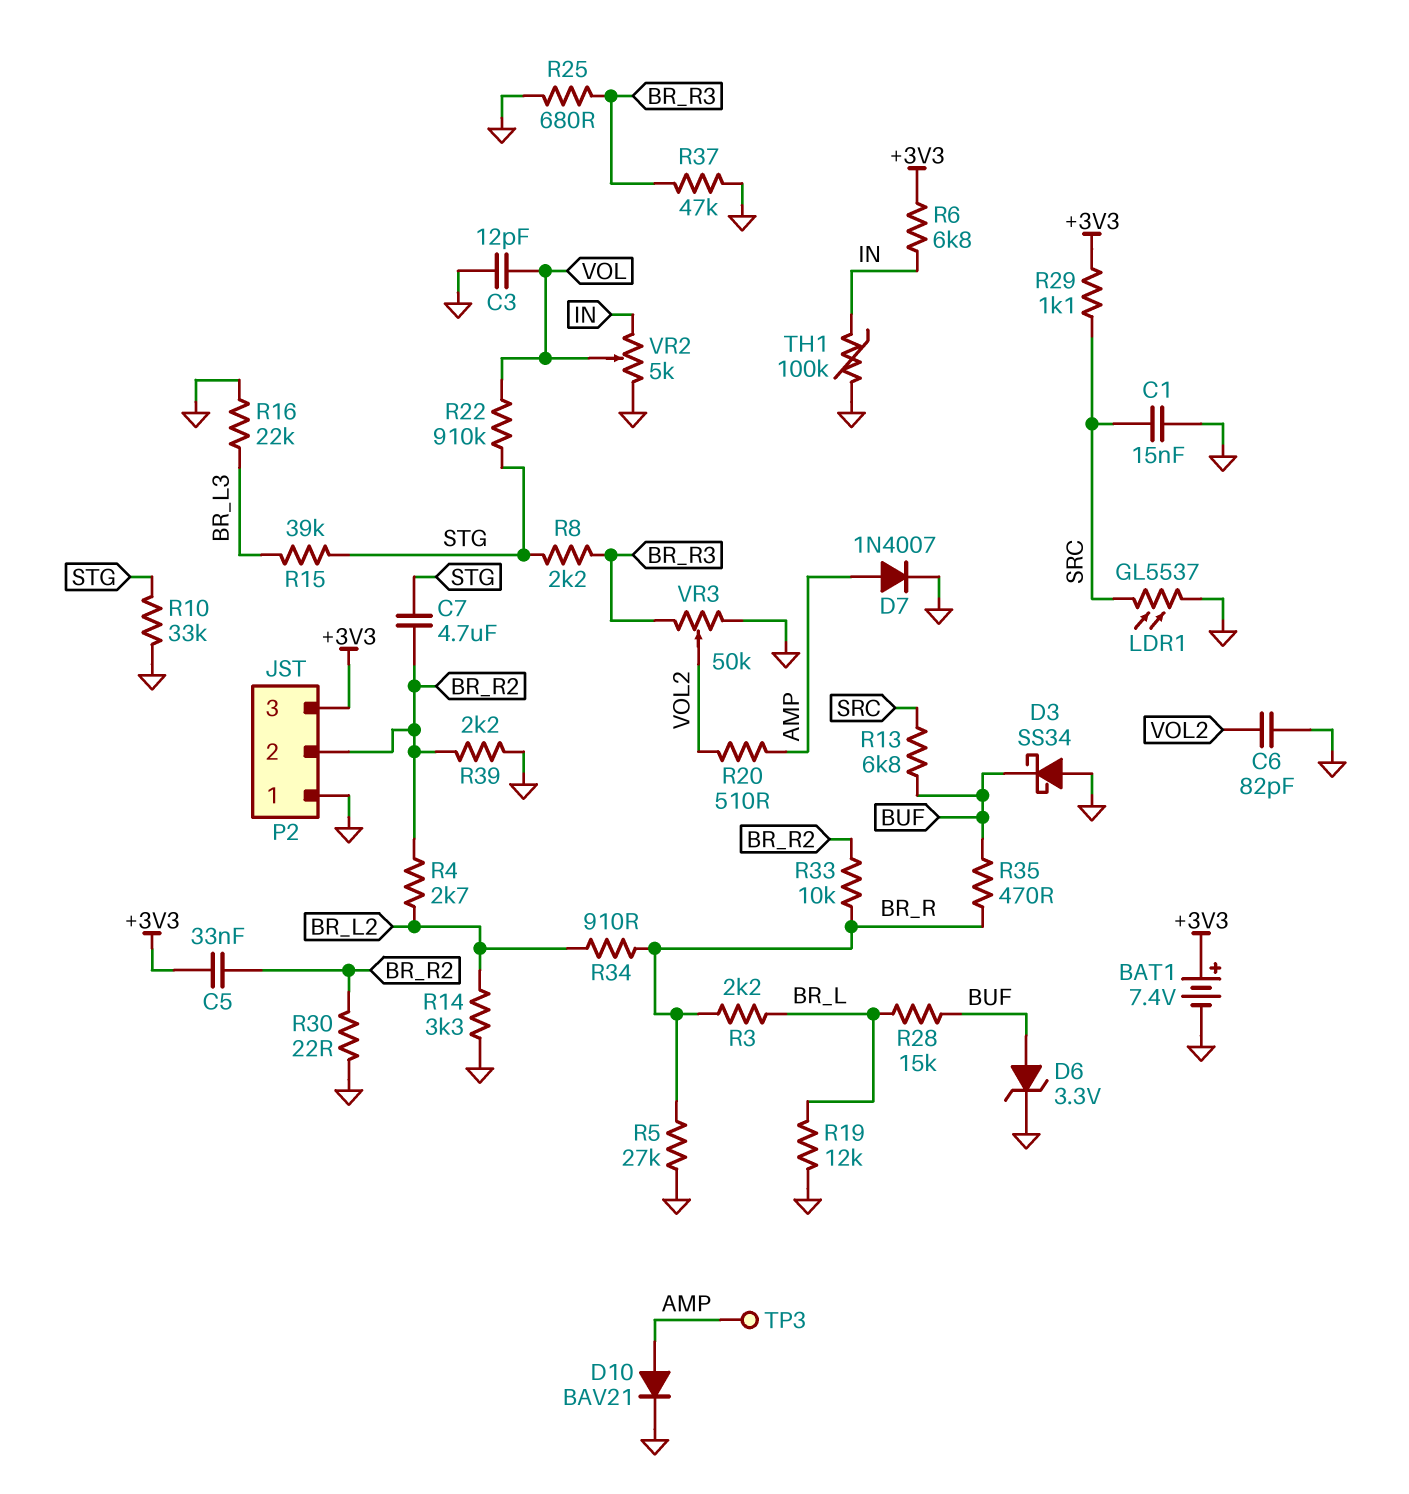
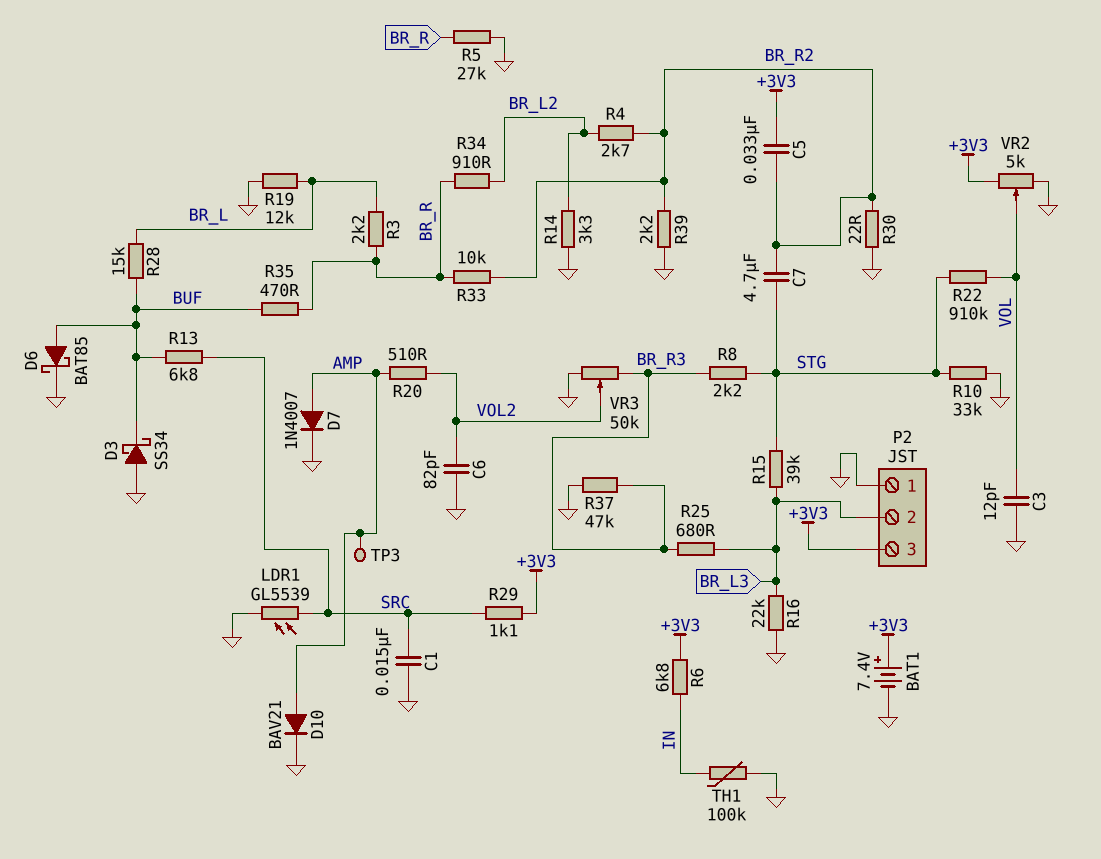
D6: zener 3.3V (A BUF, K GND) -> schottky BAT85 (A BUF, K GND)
LDR1: GL5537 (GND, SRC) -> GL5539 (GND, SRC)
P2 pin 2: BR_R2 -> BR_L3
R25: 680 (BR_R3, GND) -> 680 (BR_L3, BR_R3)
VR2: 5k (GND, IN, wiper VOL) -> 5k (+3V3, GND, wiper VOL)

